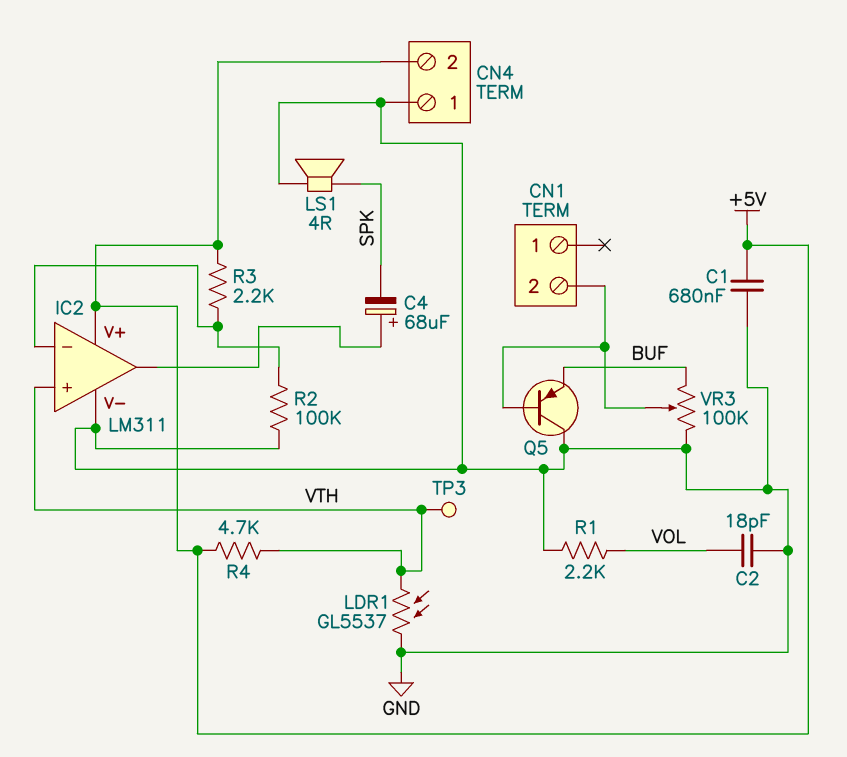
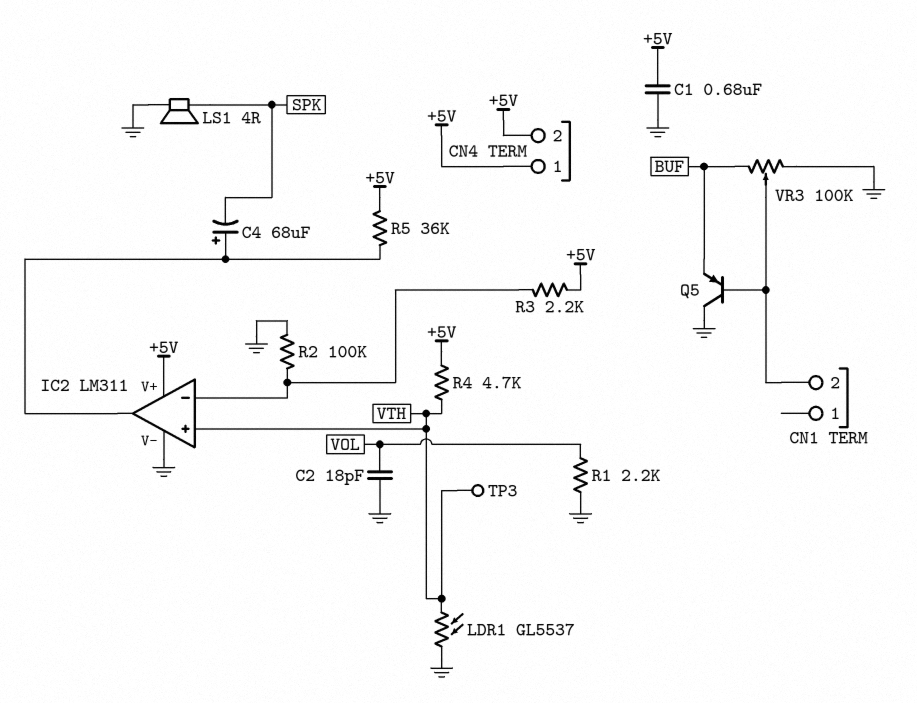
CN4 pin 1: GND -> +5V
R5: none -> 36k (+5V, IC2/out)

